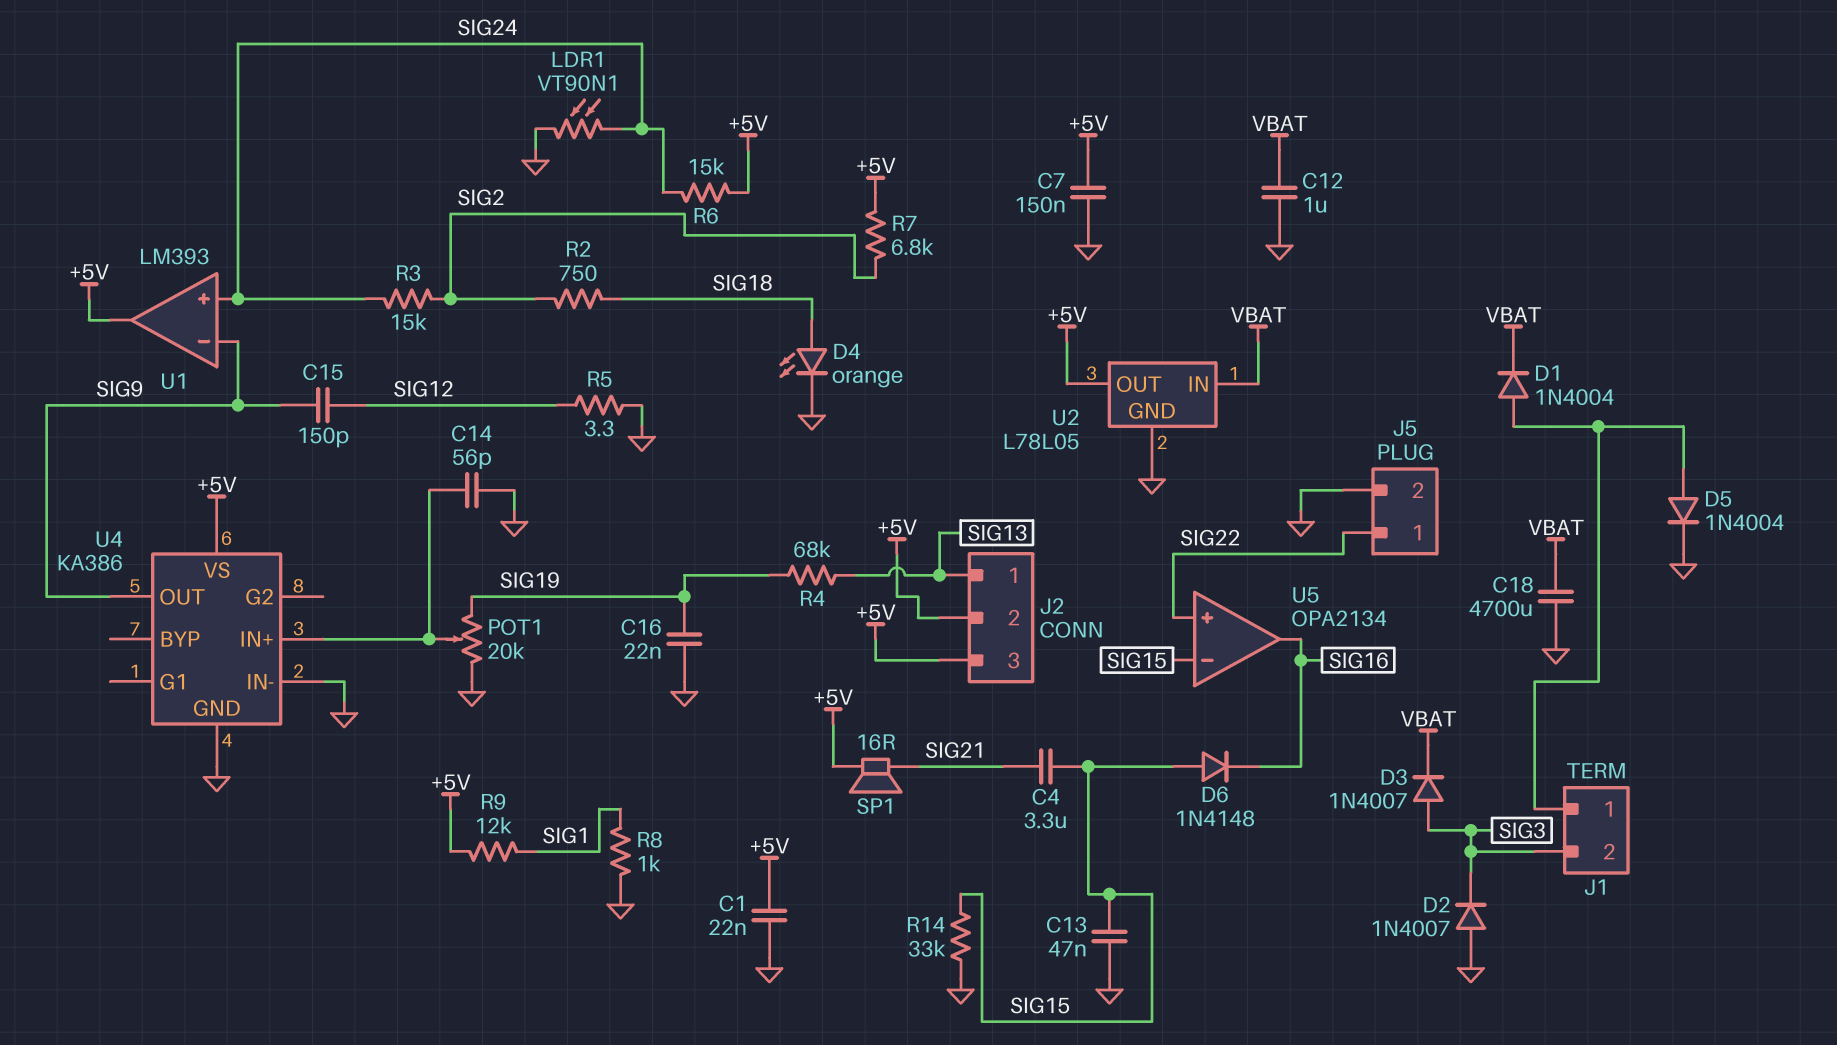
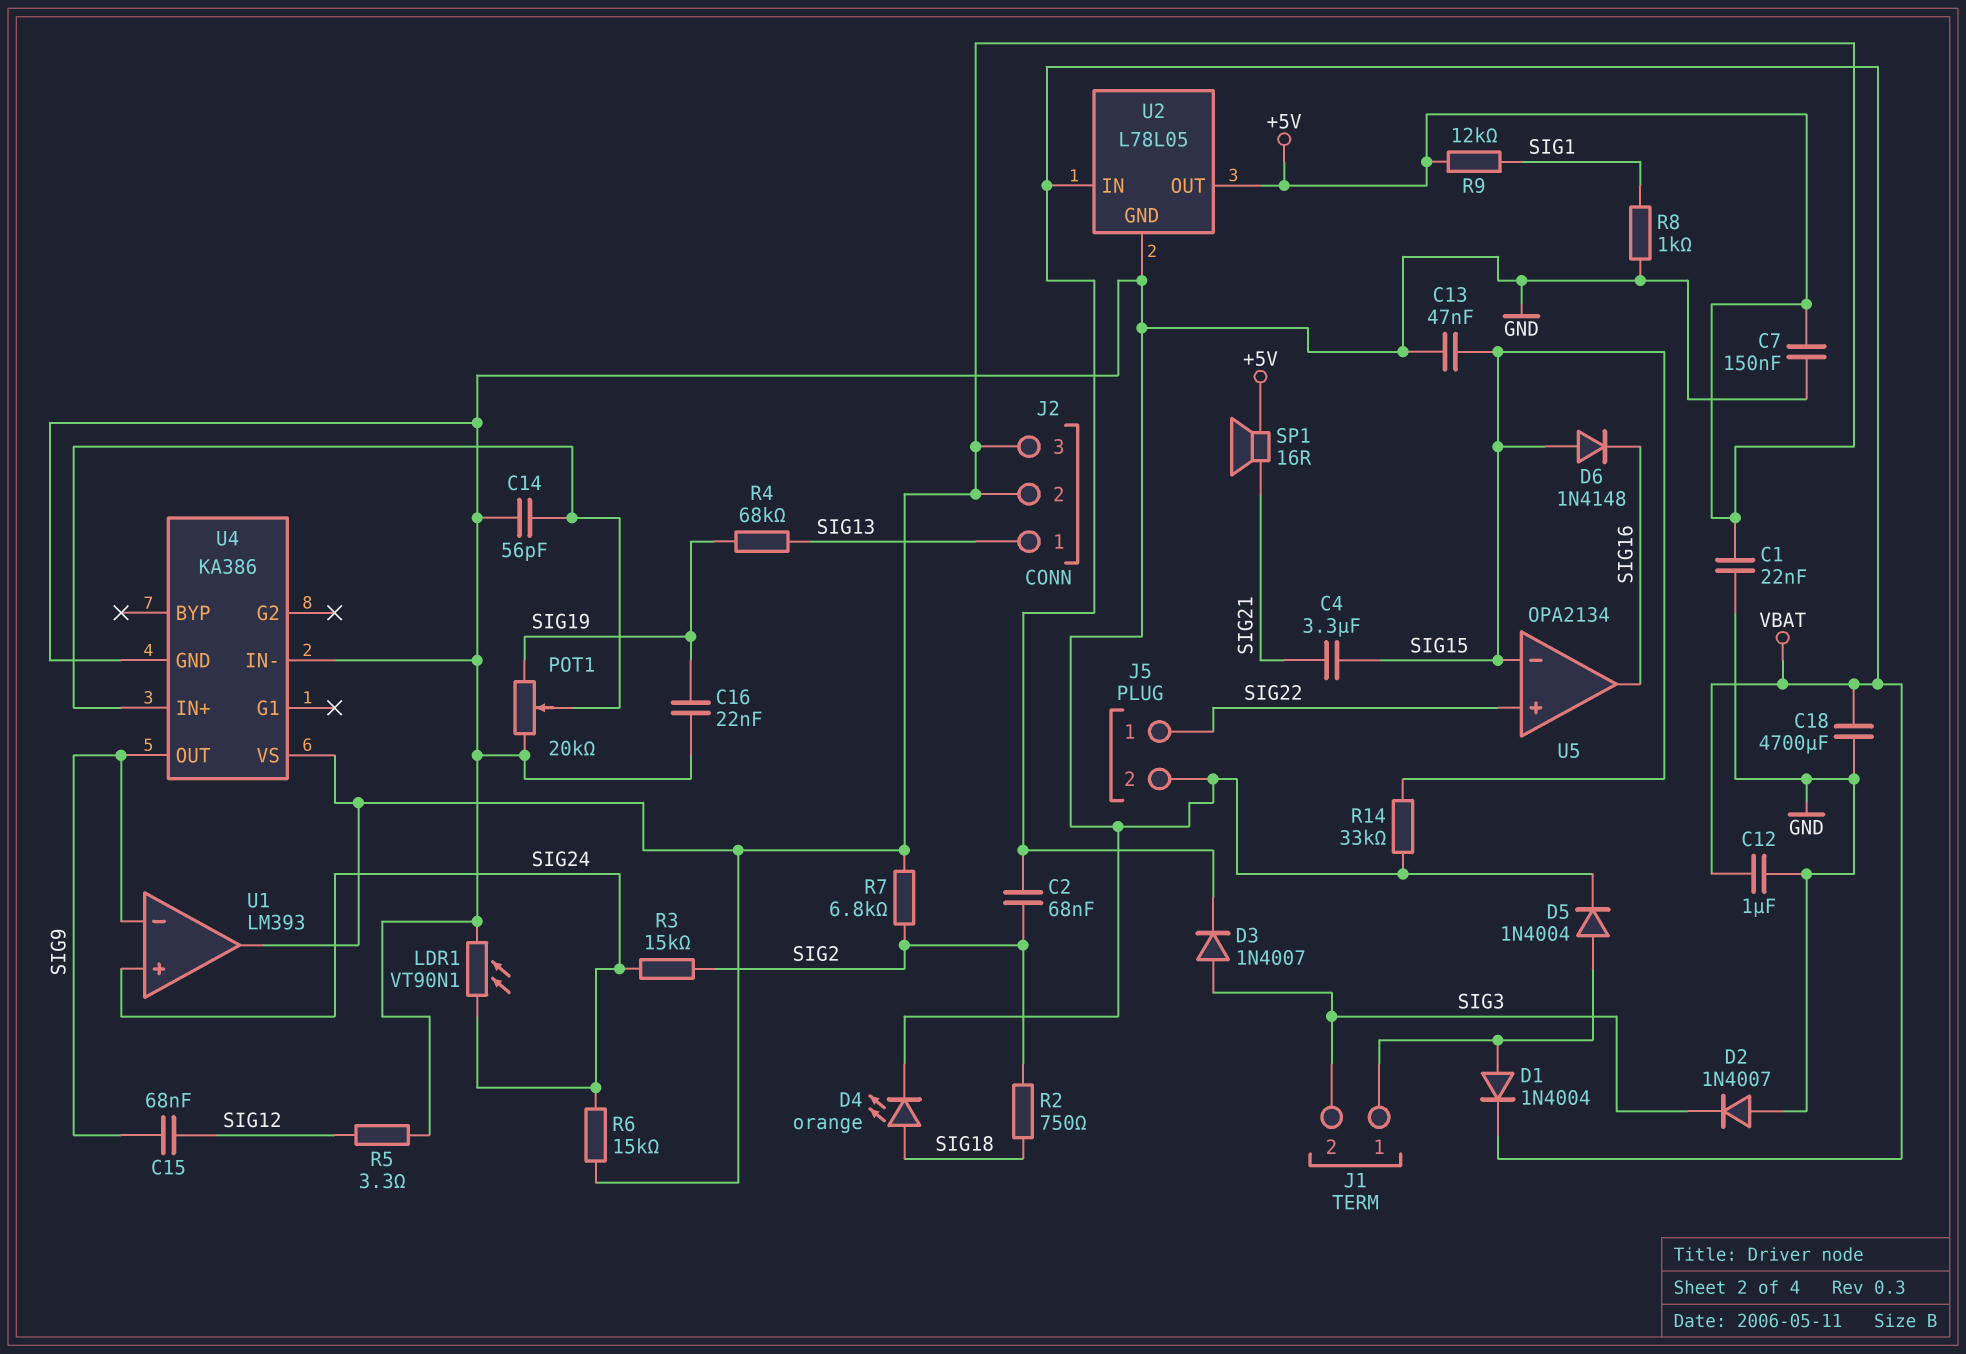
C2: none -> 68nF (SIG2, VBAT)
C15: 150pF (SIG9, SIG12) -> 68nF (SIG9, SIG12)

